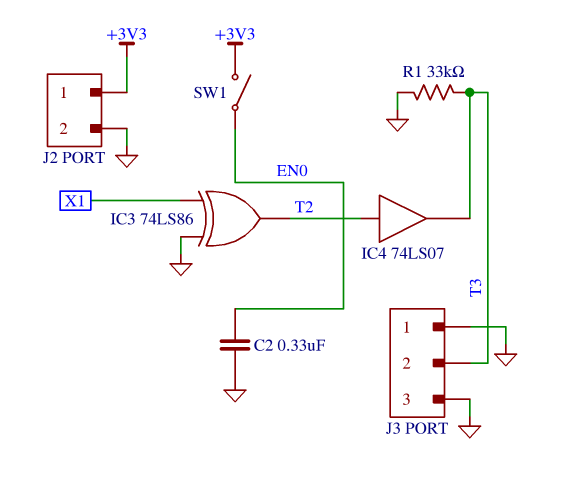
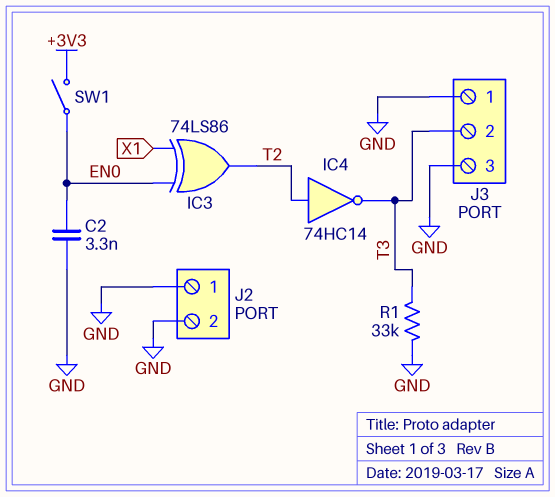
C2: 330nF (EN0, GND) -> 3.3nF (EN0, GND)
IC3: XOR 74LS86 (in GND, in X1, out T2) -> XOR 74LS86 (in EN0, in X1, out T2)
IC4: buffer 74LS07 (in T2, out T3) -> NOT 74HC14 (in T2, out T3)
J2 pin 1: +3V3 -> GND

